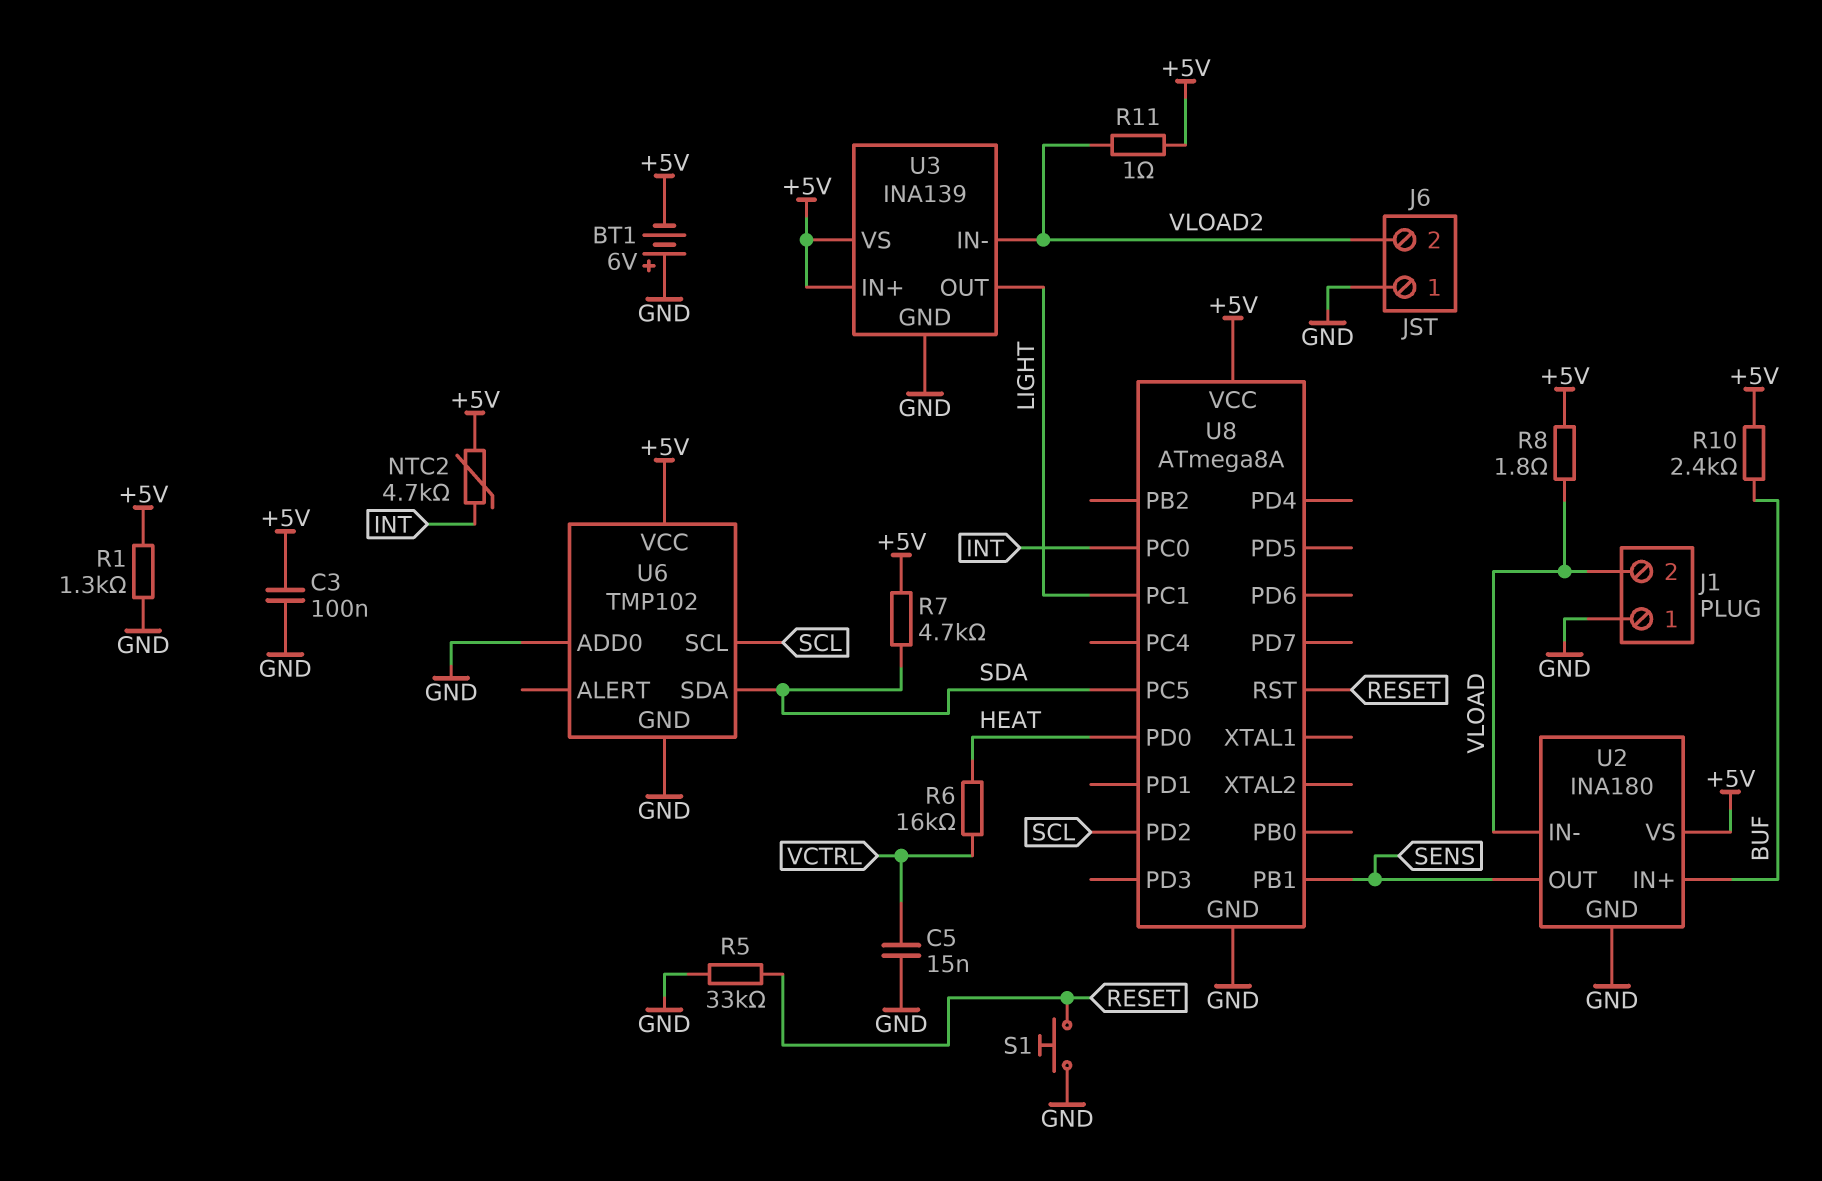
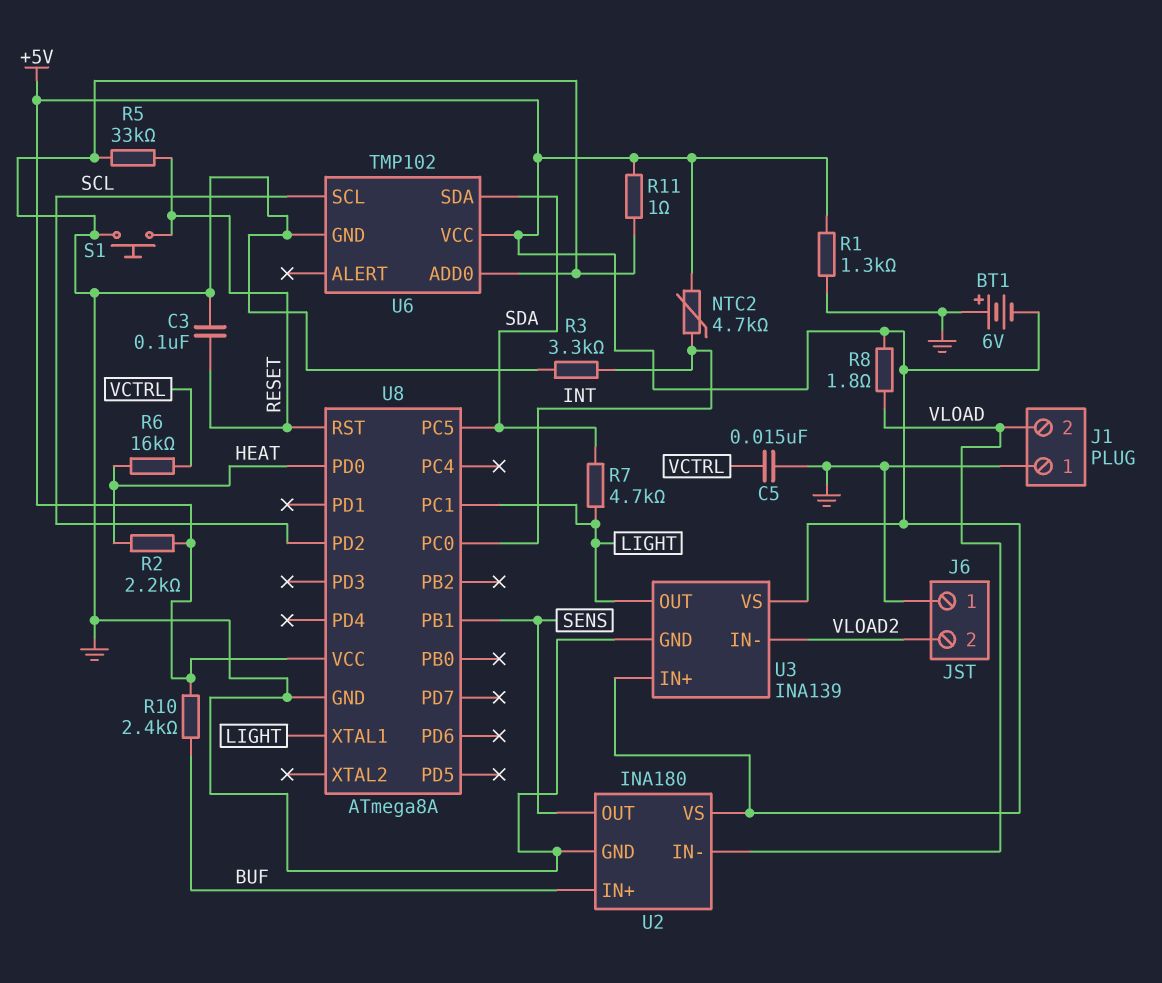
C3: 100nF (+5V, GND) -> 100nF (GND, RESET)
R2: none -> 2.2k (+5V, HEAT)
R3: none -> 3.3k (GND, INT)
R7: 4.7k (+5V, SDA) -> 4.7k (LIGHT, SDA)
R11: 1 (+5V, VLOAD2) -> 1 (+5V, GND)
U8 pin XTAL1: none -> LIGHT

